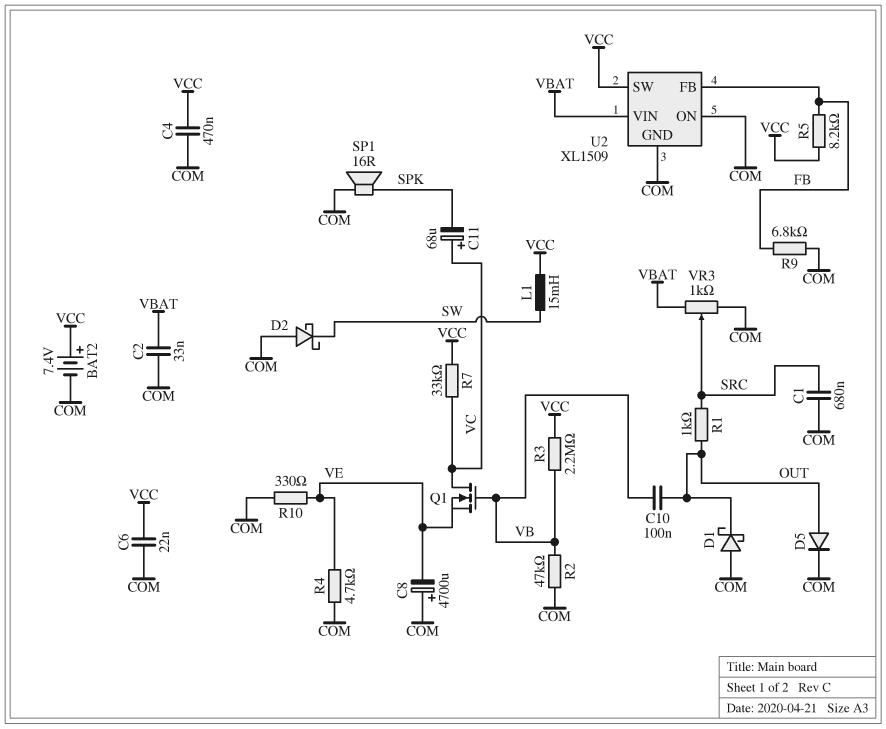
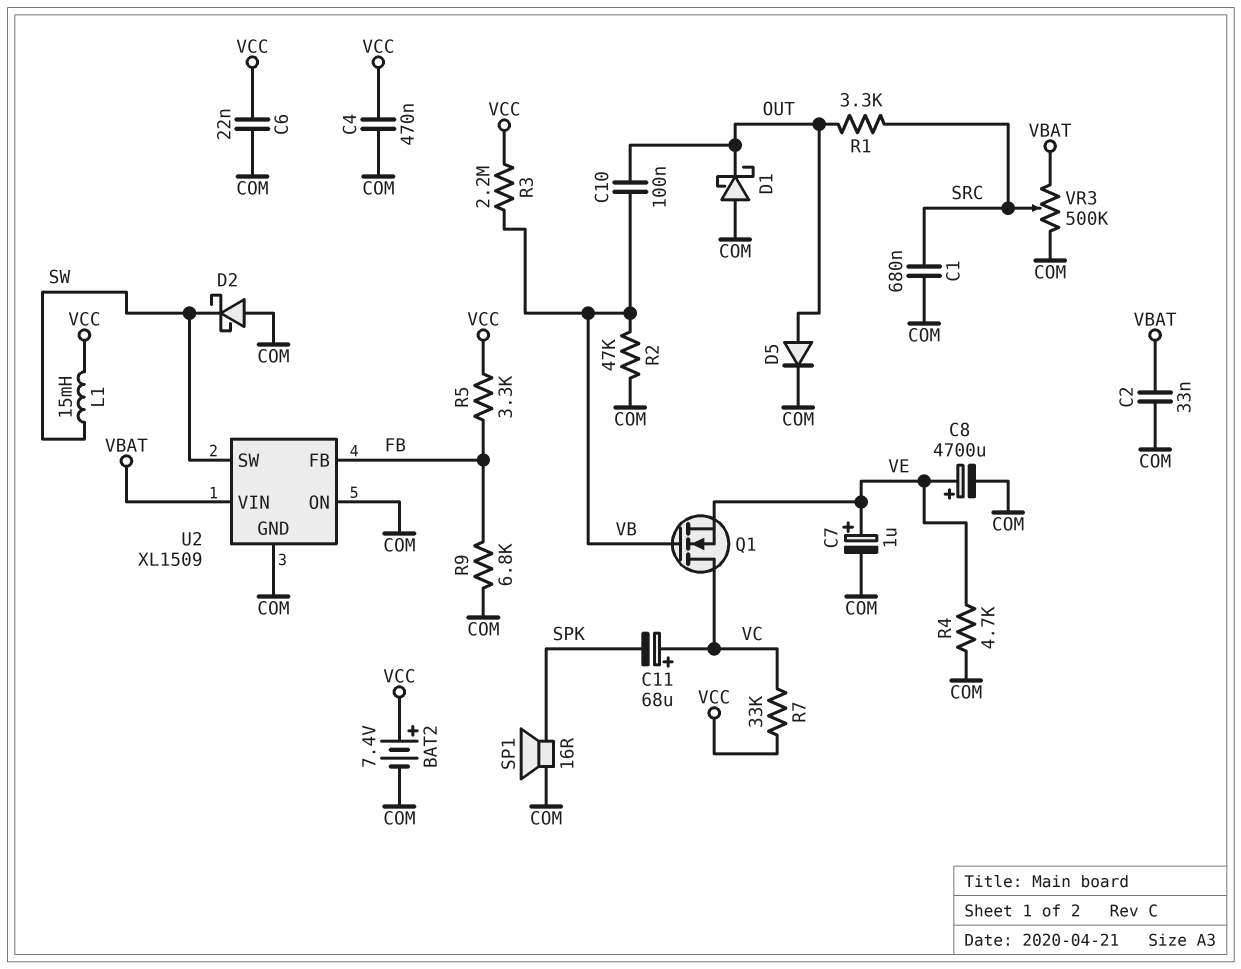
C7: none -> 1uF (plus VE, minus COM)
C8: 4700uF (plus COM, minus VE) -> 4700uF (plus VE, minus COM)
R1: 1k (OUT, SRC) -> 3.3k (OUT, SRC)
R5: 8.2k (FB, VCC) -> 3.3k (FB, VCC)
R10: 330 (COM, VE) -> none
U2 pin SW: VCC -> SW
VR3: 1k (COM, VBAT, wiper SRC) -> 500k (COM, VBAT, wiper SRC)

